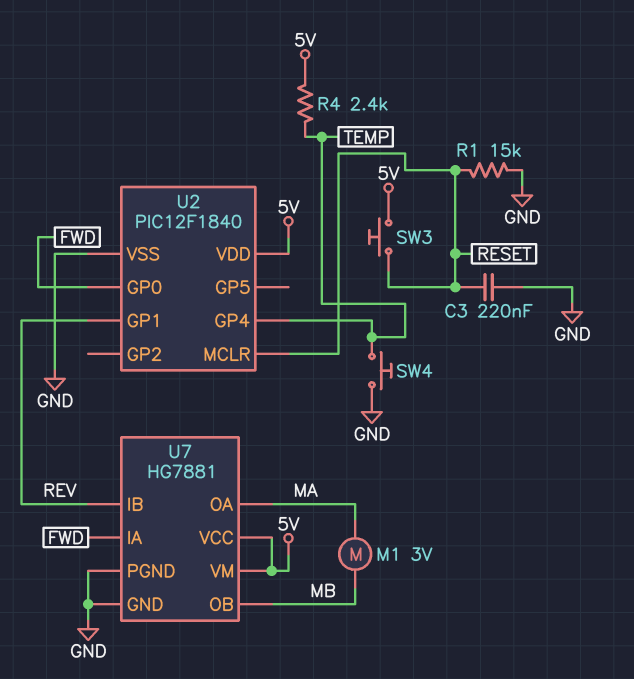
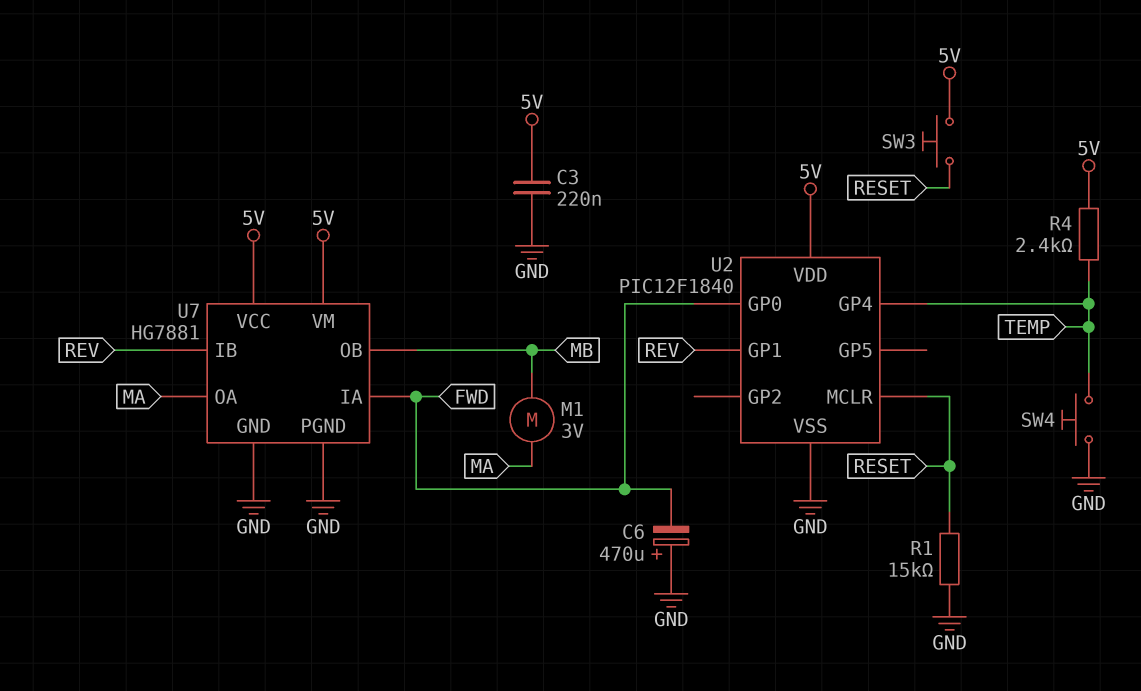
C3: 220nF (GND, RESET) -> 220nF (5V, GND)
C6: none -> 470uF (plus GND, minus FWD)

